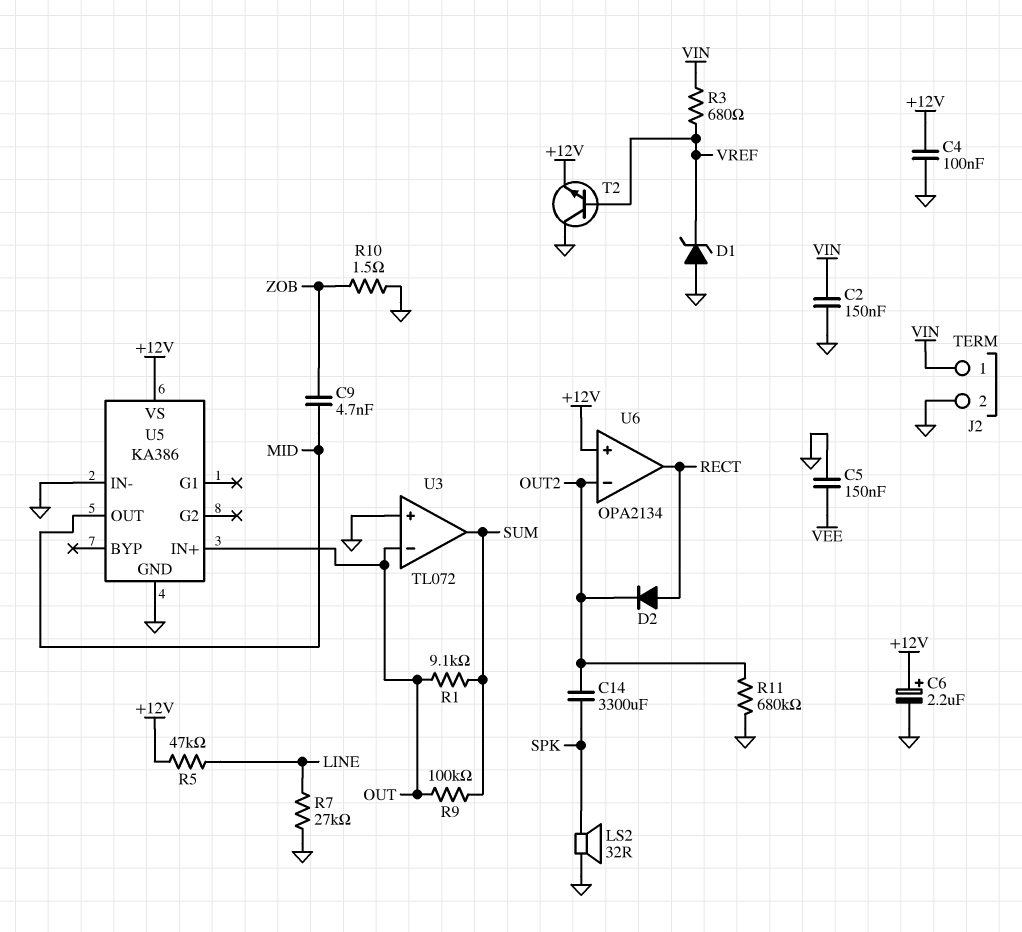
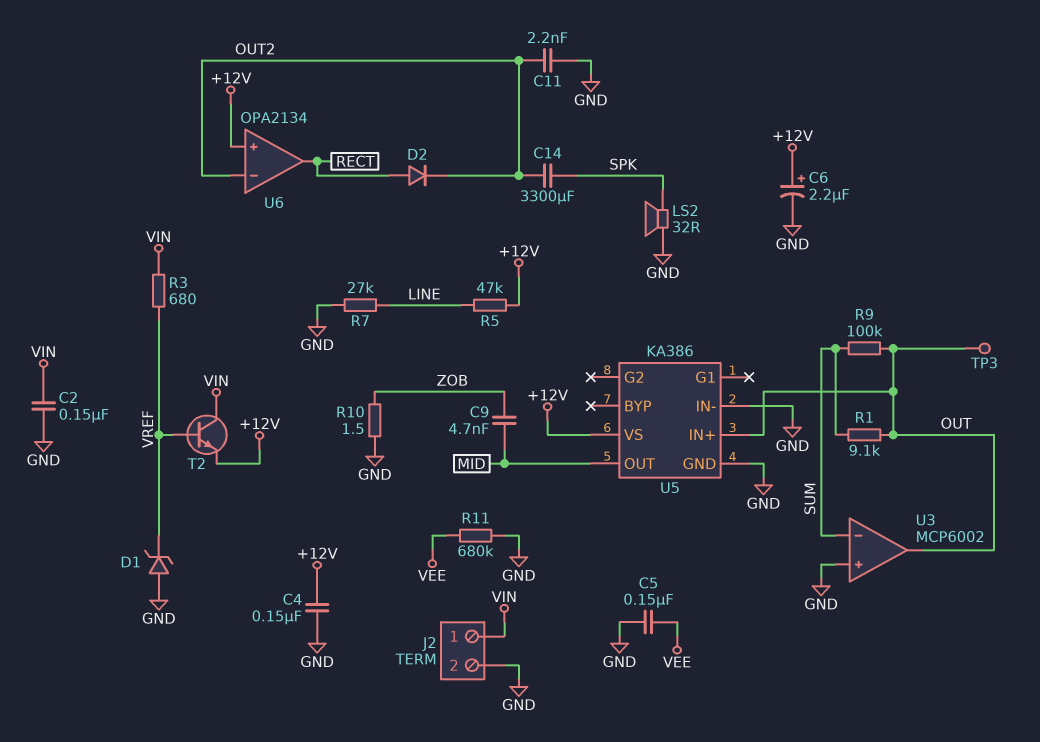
C4: 100nF (+12V, GND) -> 150nF (+12V, GND)
C11: none -> 2.2nF (GND, OUT2)
R11: 680k (GND, OUT2) -> 680k (GND, VEE)
T2: NPN (B VREF, C GND, E +12V) -> NPN (B VREF, C VIN, E +12V)
TP3: none -> test point (OUT)
U3: TL072 -> MCP6002
U3 pin in-: OUT -> SUM
U3 pin out: SUM -> OUT

